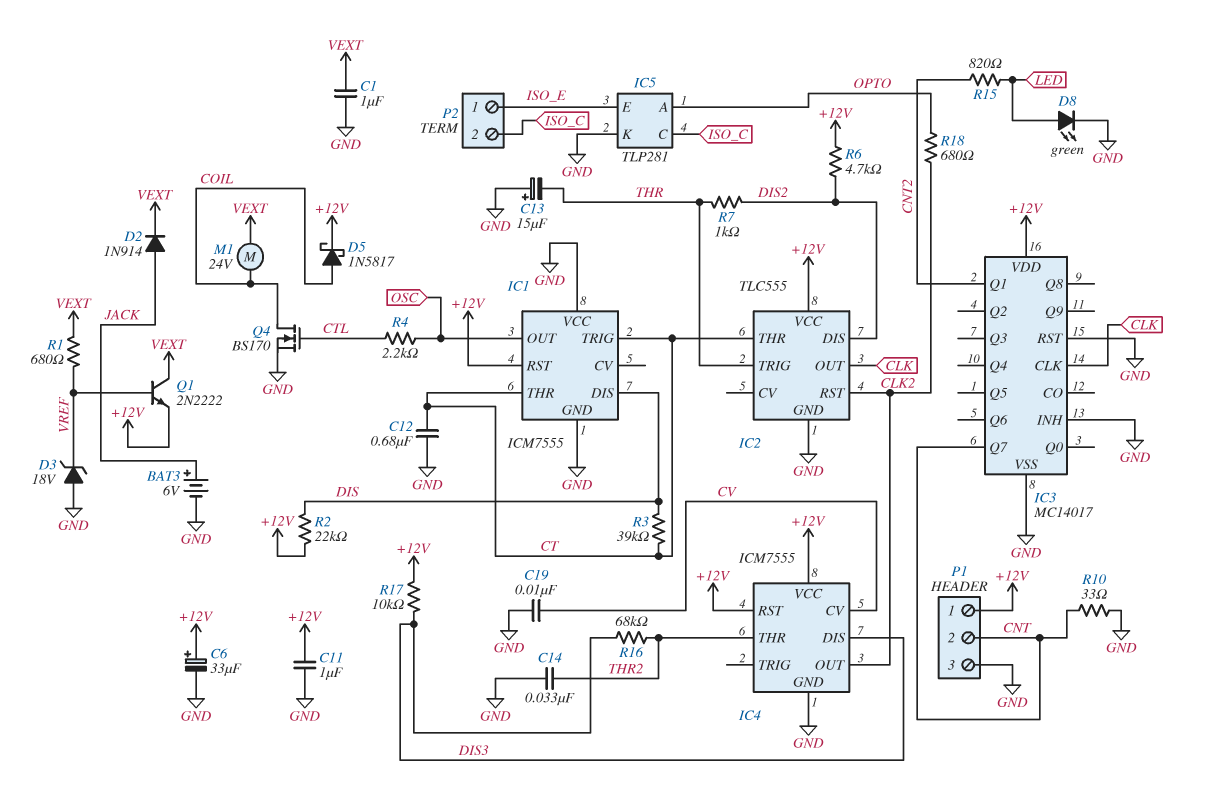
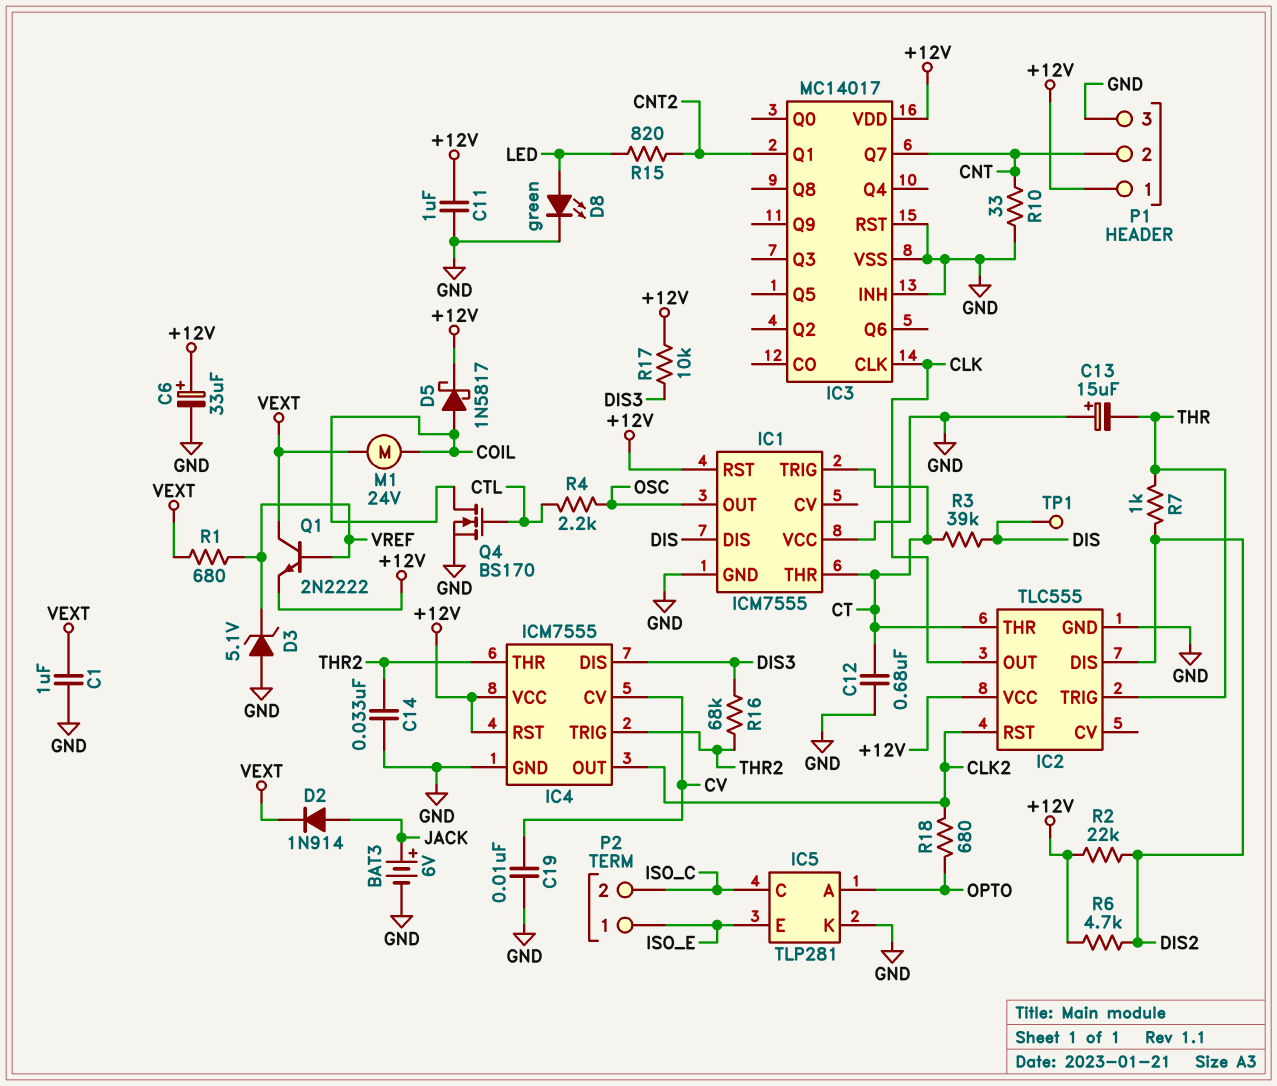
D3: zener 18V (A GND, K VREF) -> zener 5.1V (A GND, K VREF)
IC4 pin TRIG: none -> THR2
R2: 22k (+12V, DIS) -> 22k (+12V, DIS2)
TP1: none -> test point (DIS)

